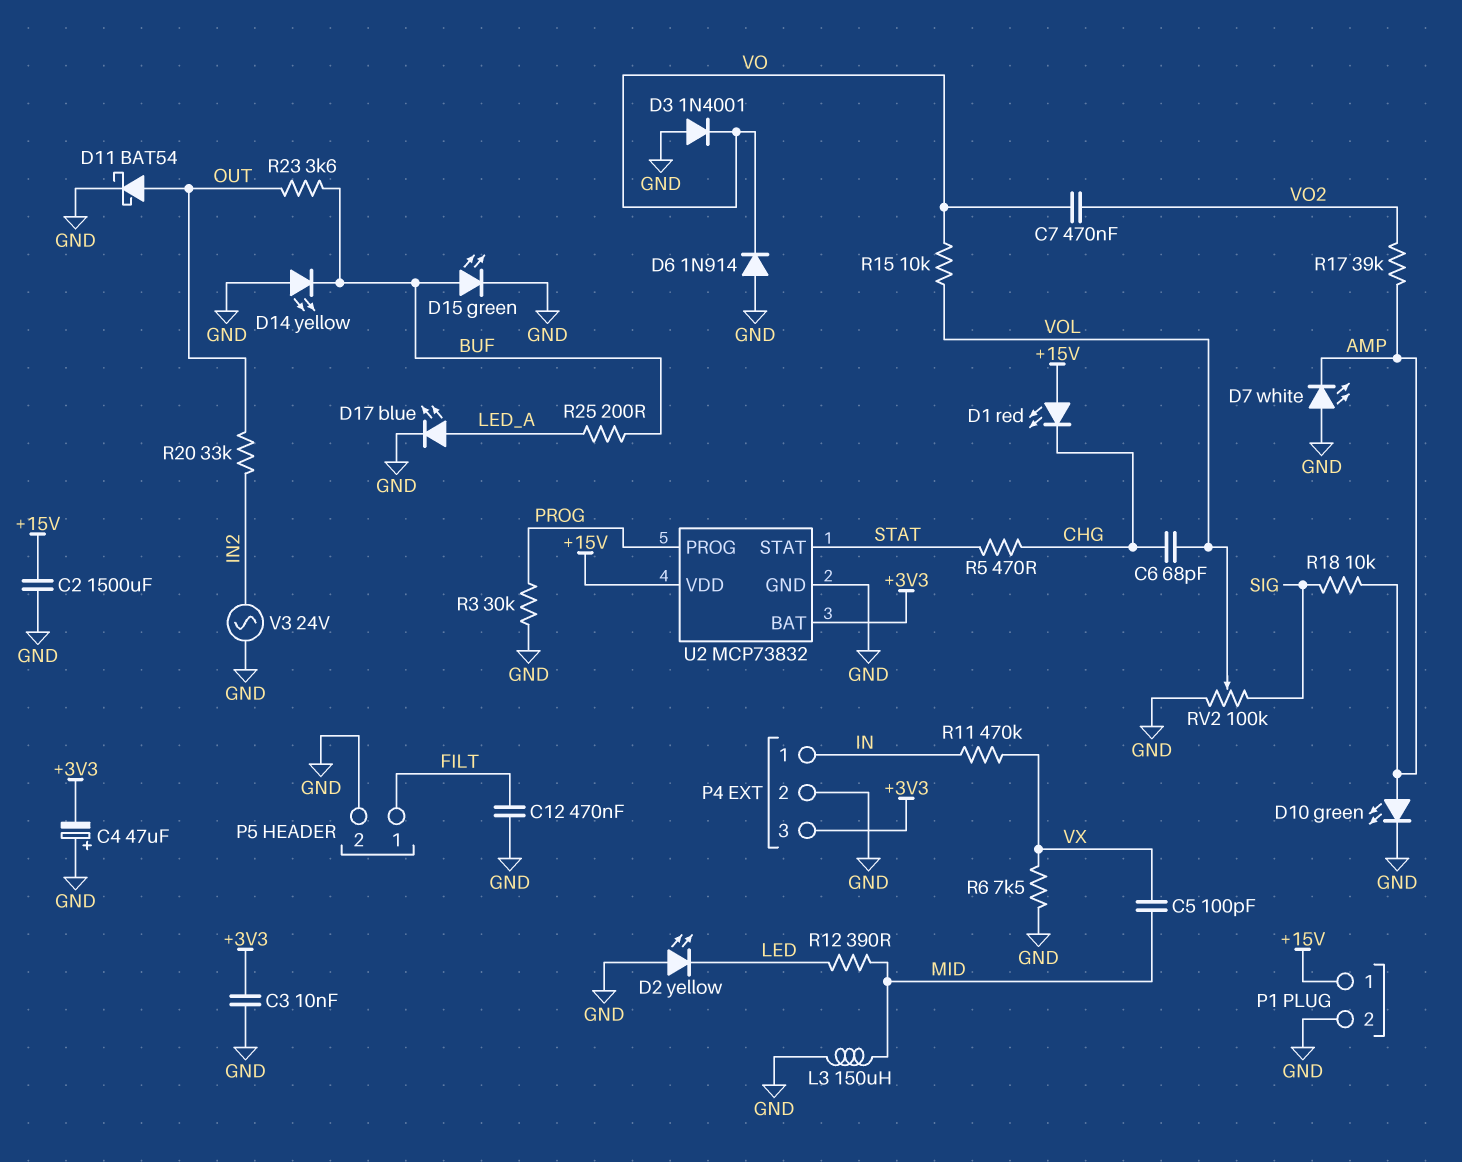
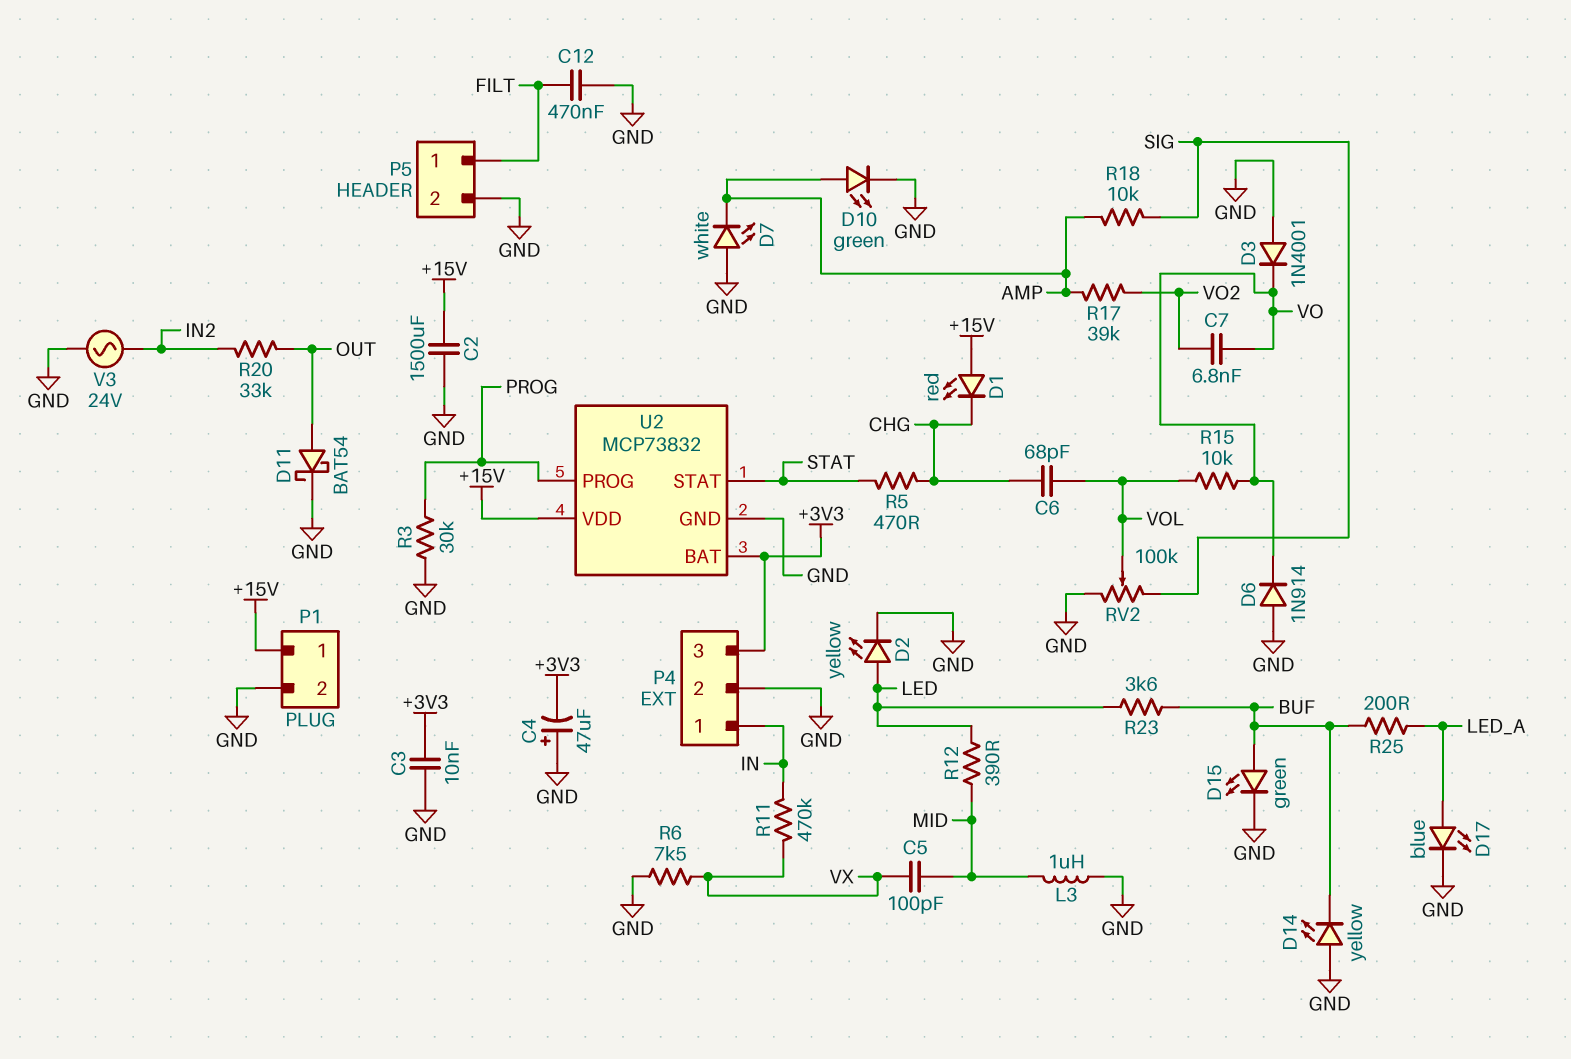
C7: 470nF (VO, VO2) -> 6.8nF (VO, VO2)
D2: LED yellow (A GND, K LED) -> LED yellow (A LED, K GND)
L3: 150uH (GND, MID) -> 1uH (GND, MID)
R23: 3.6k (BUF, OUT) -> 3.6k (BUF, LED)

